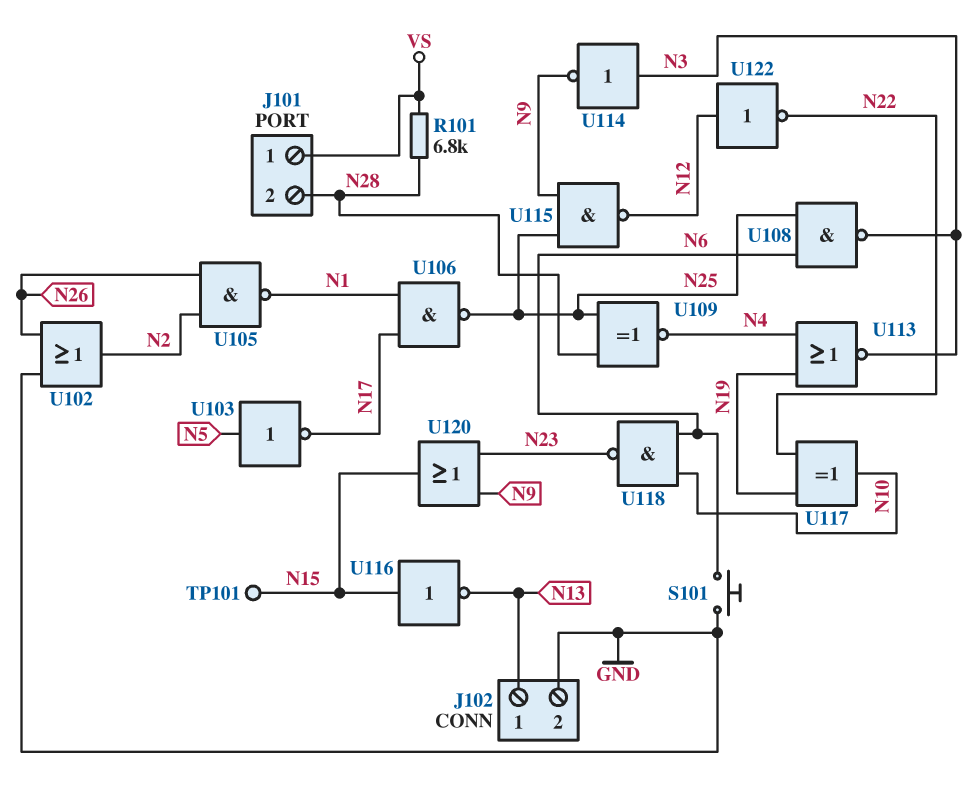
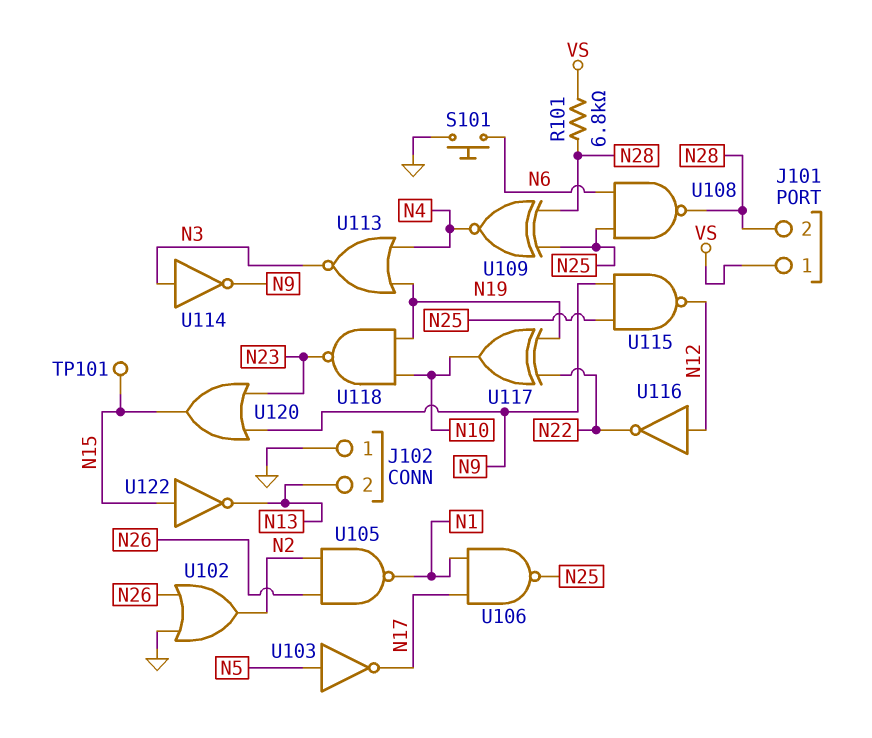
J102 pin 1: N13 -> GND
J102 pin 2: GND -> N13
U108: NAND (in N6, in N25, out N3) -> NAND (in N6, in N25, out N28)
U116: NOT (in N15, out N13) -> NOT (in N12, out N22)
U118: NAND (in N6, in N10, out N23) -> NAND (in N10, in N19, out N23)
U122: NOT (in N12, out N22) -> NOT (in N15, out N13)

